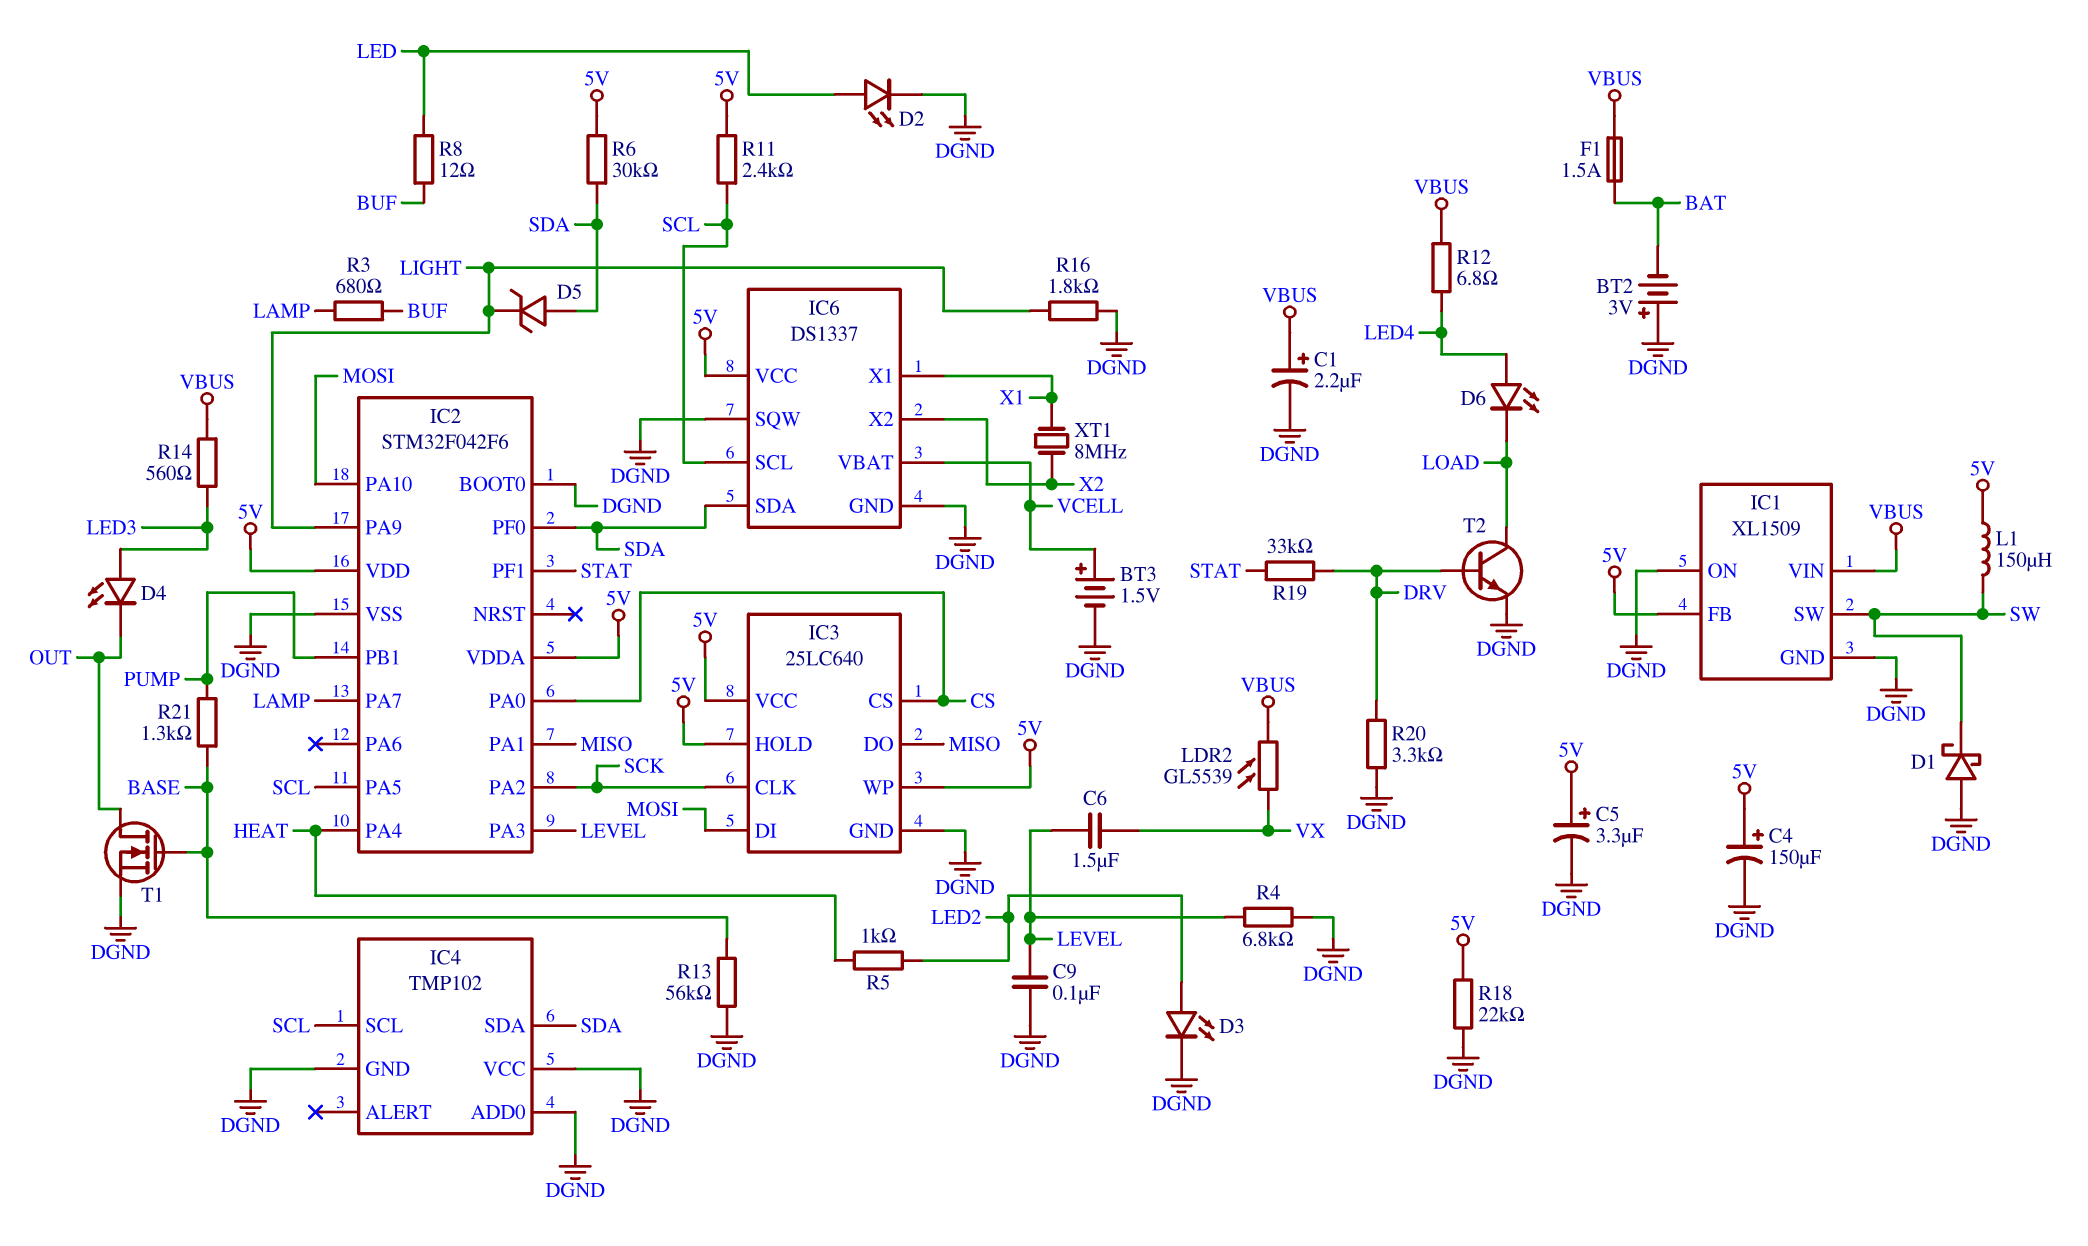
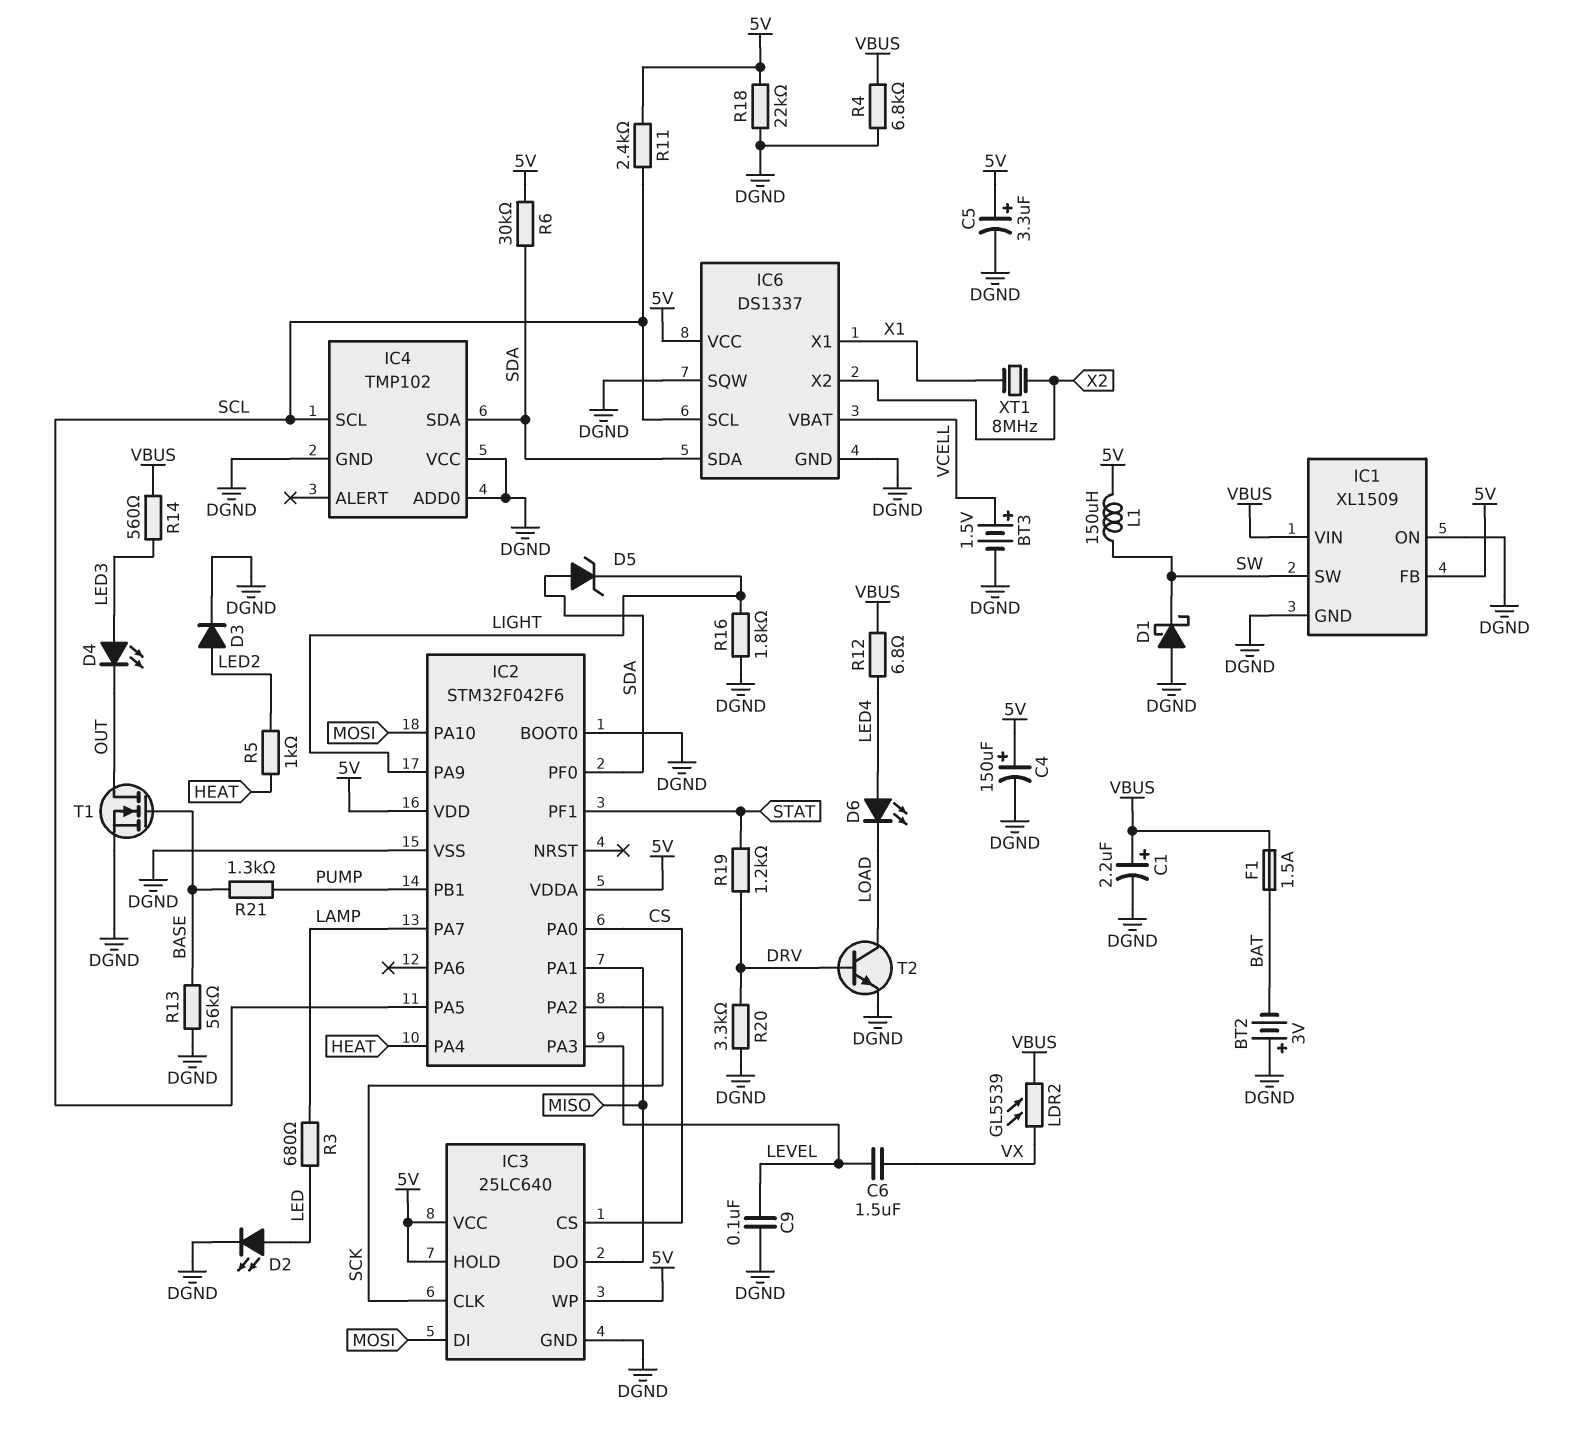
D3: LED (A LED2, K DGND) -> diode (A LED2, K DGND)
R3: 680 (BUF, LAMP) -> 680 (LAMP, LED)
R4: 6.8k (DGND, LEVEL) -> 6.8k (DGND, VBUS)
R8: 12 (BUF, LED) -> none
R19: 33k (DRV, STAT) -> 1.2k (DRV, STAT)

